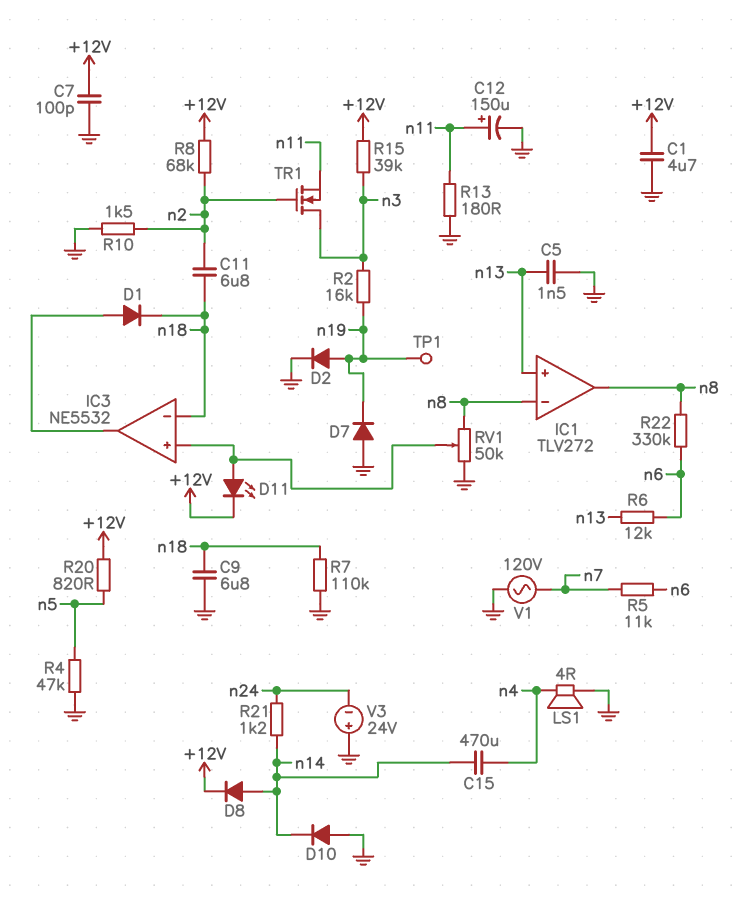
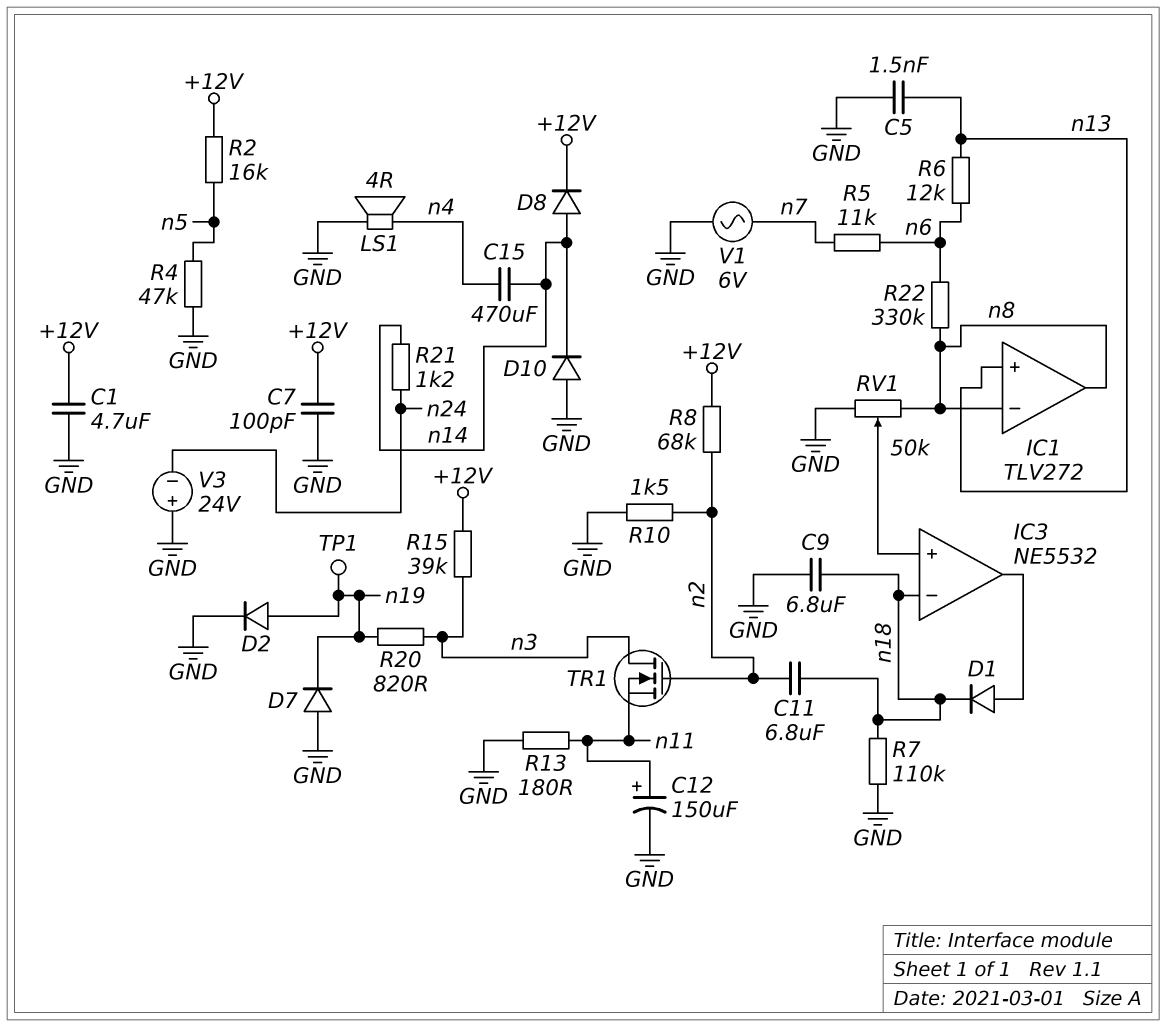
D11: LED (A IC3/in+, K +12V) -> none
R2: 16k (n3, n19) -> 16k (+12V, n5)
R20: 820 (+12V, n5) -> 820 (n3, n19)
V1: AC 120V (GND, n7) -> AC 6V (GND, n7)

